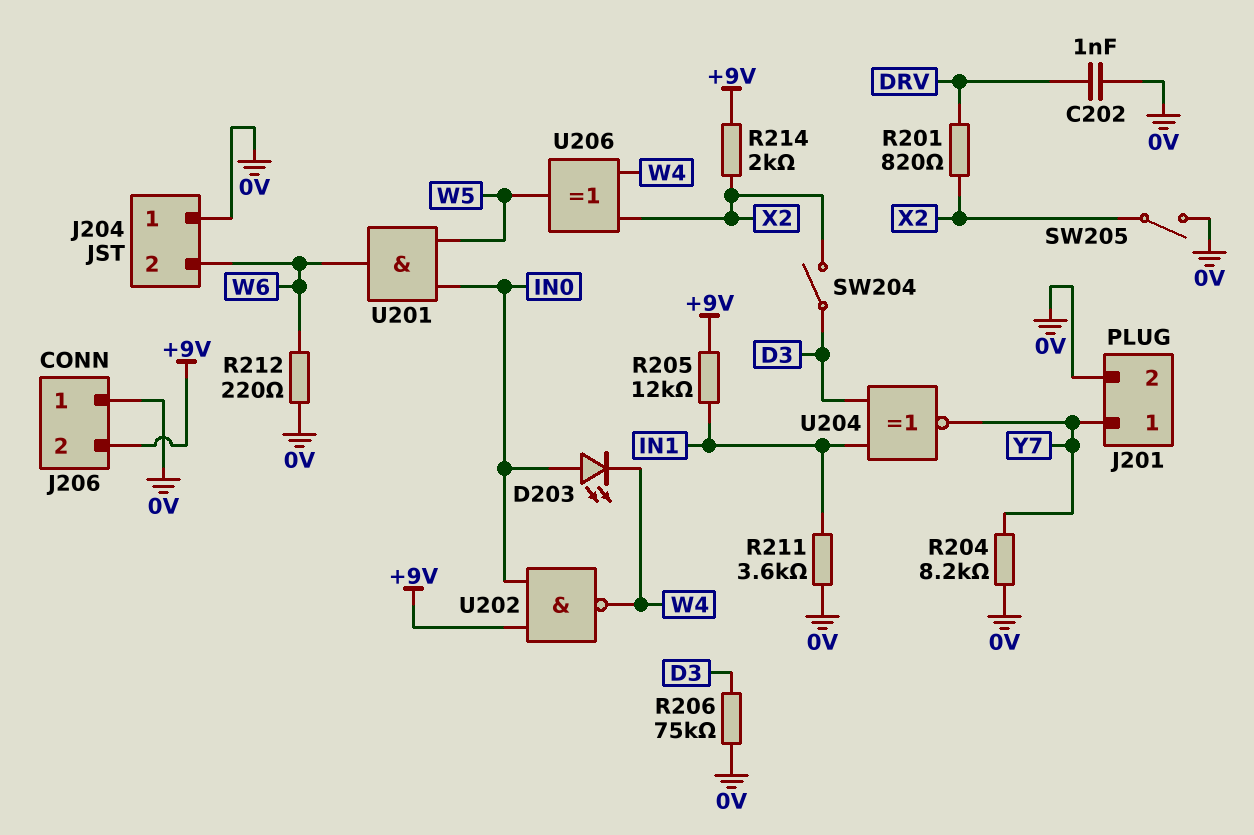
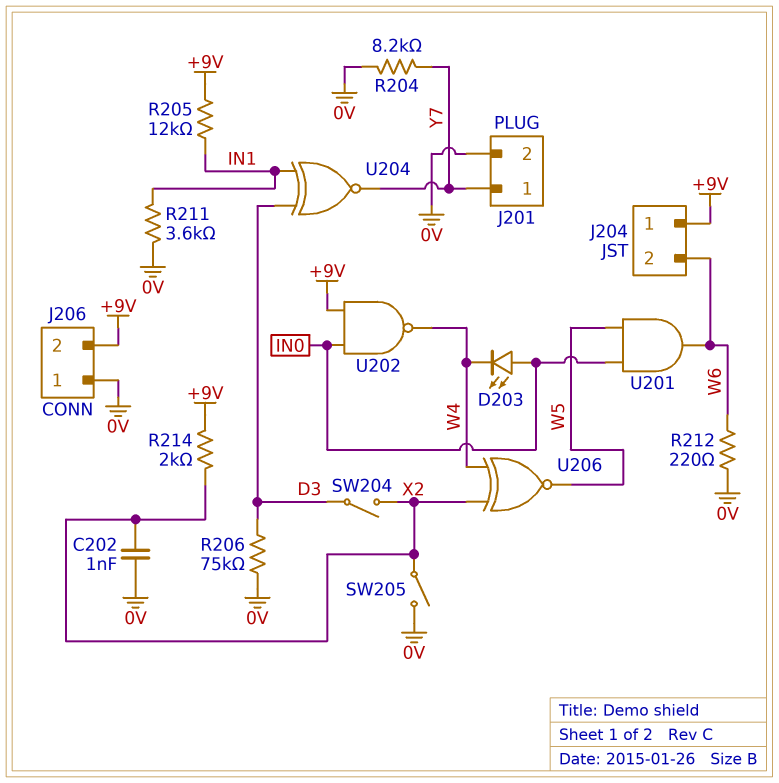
C202: 1nF (0V, DRV) -> 1nF (0V, X2)
J204 pin 1: 0V -> +9V
R201: 820 (DRV, X2) -> none
U206: XOR (in W4, in X2, out W5) -> XNOR (in W4, in X2, out W5)

